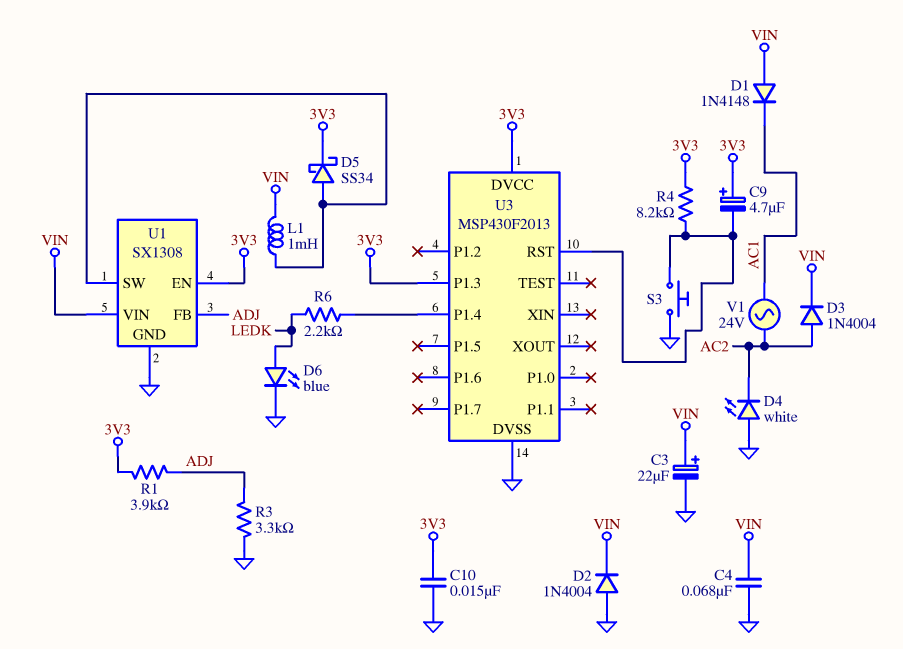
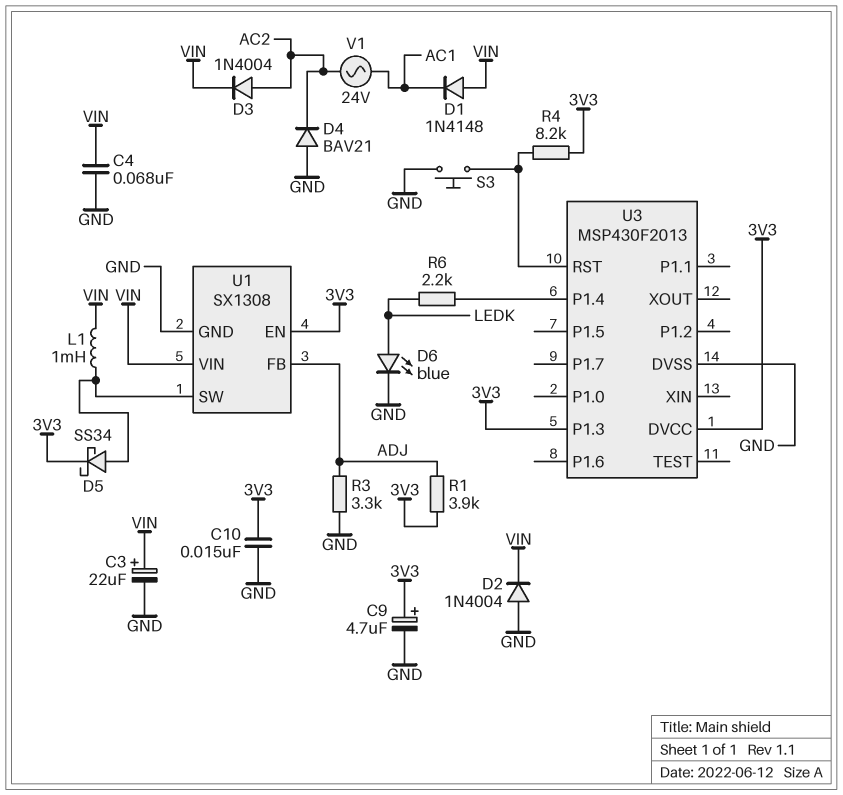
C9: 4.7uF (plus 3V3, minus U3/RST) -> 4.7uF (plus 3V3, minus GND)
D4: LED white (A GND, K AC2) -> diode BAV21 (A GND, K AC2)

